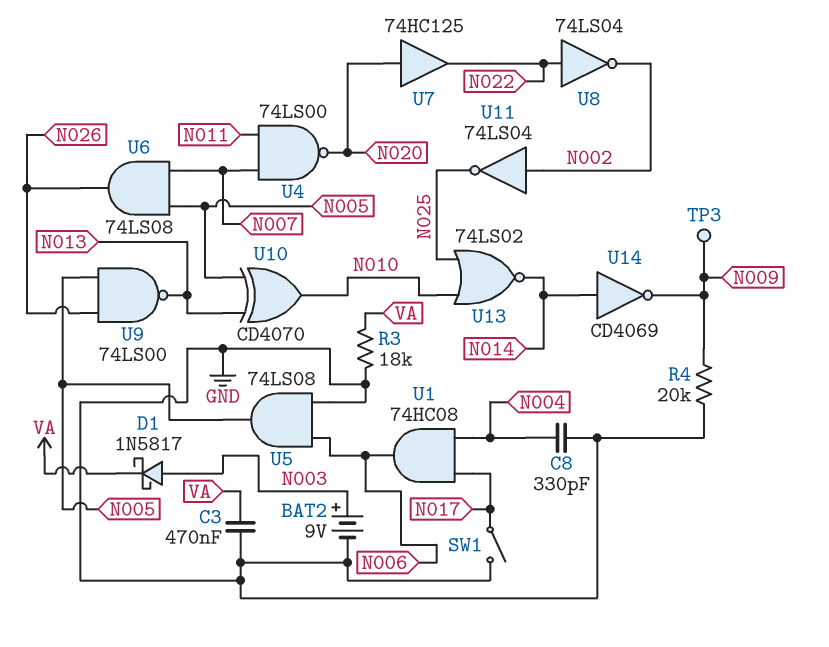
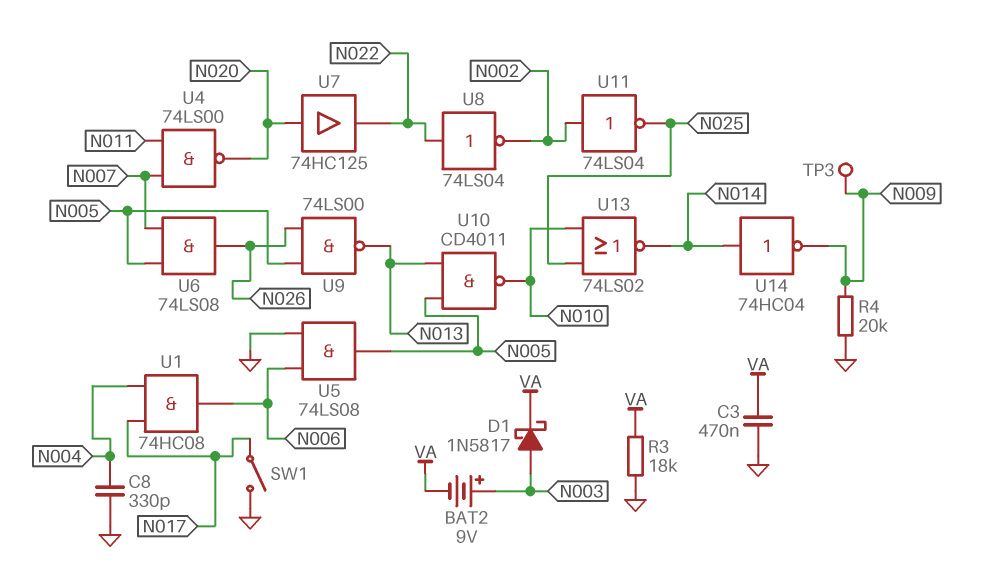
BAT2: 9V (plus N003, minus GND) -> 9V (plus N003, minus VA)
U10: XOR CD4070 (in N005, in N013, out N010) -> NAND CD4011 (in N005, in N013, out N010)
U14: NOT CD4069 (in N014, out N009) -> NOT 74HC04 (in N014, out N009)

